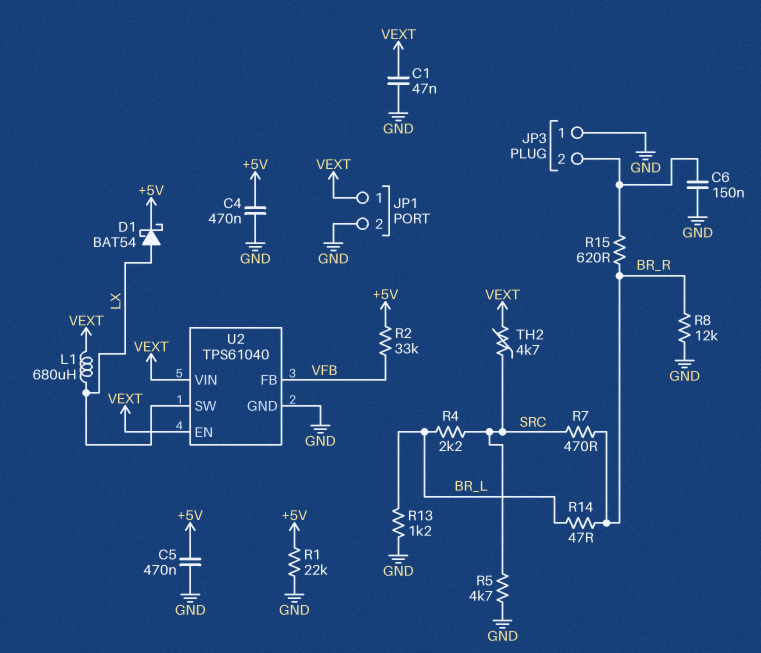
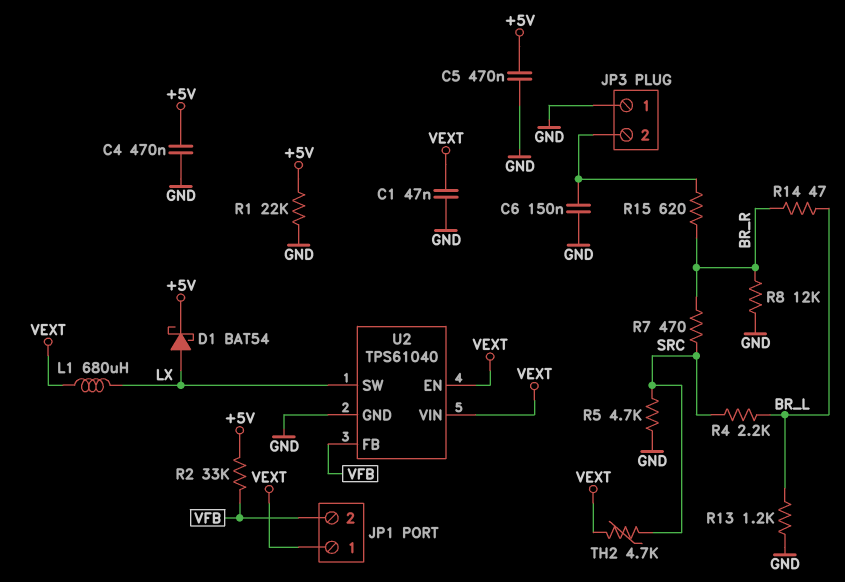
JP1 pin 2: GND -> VFB

